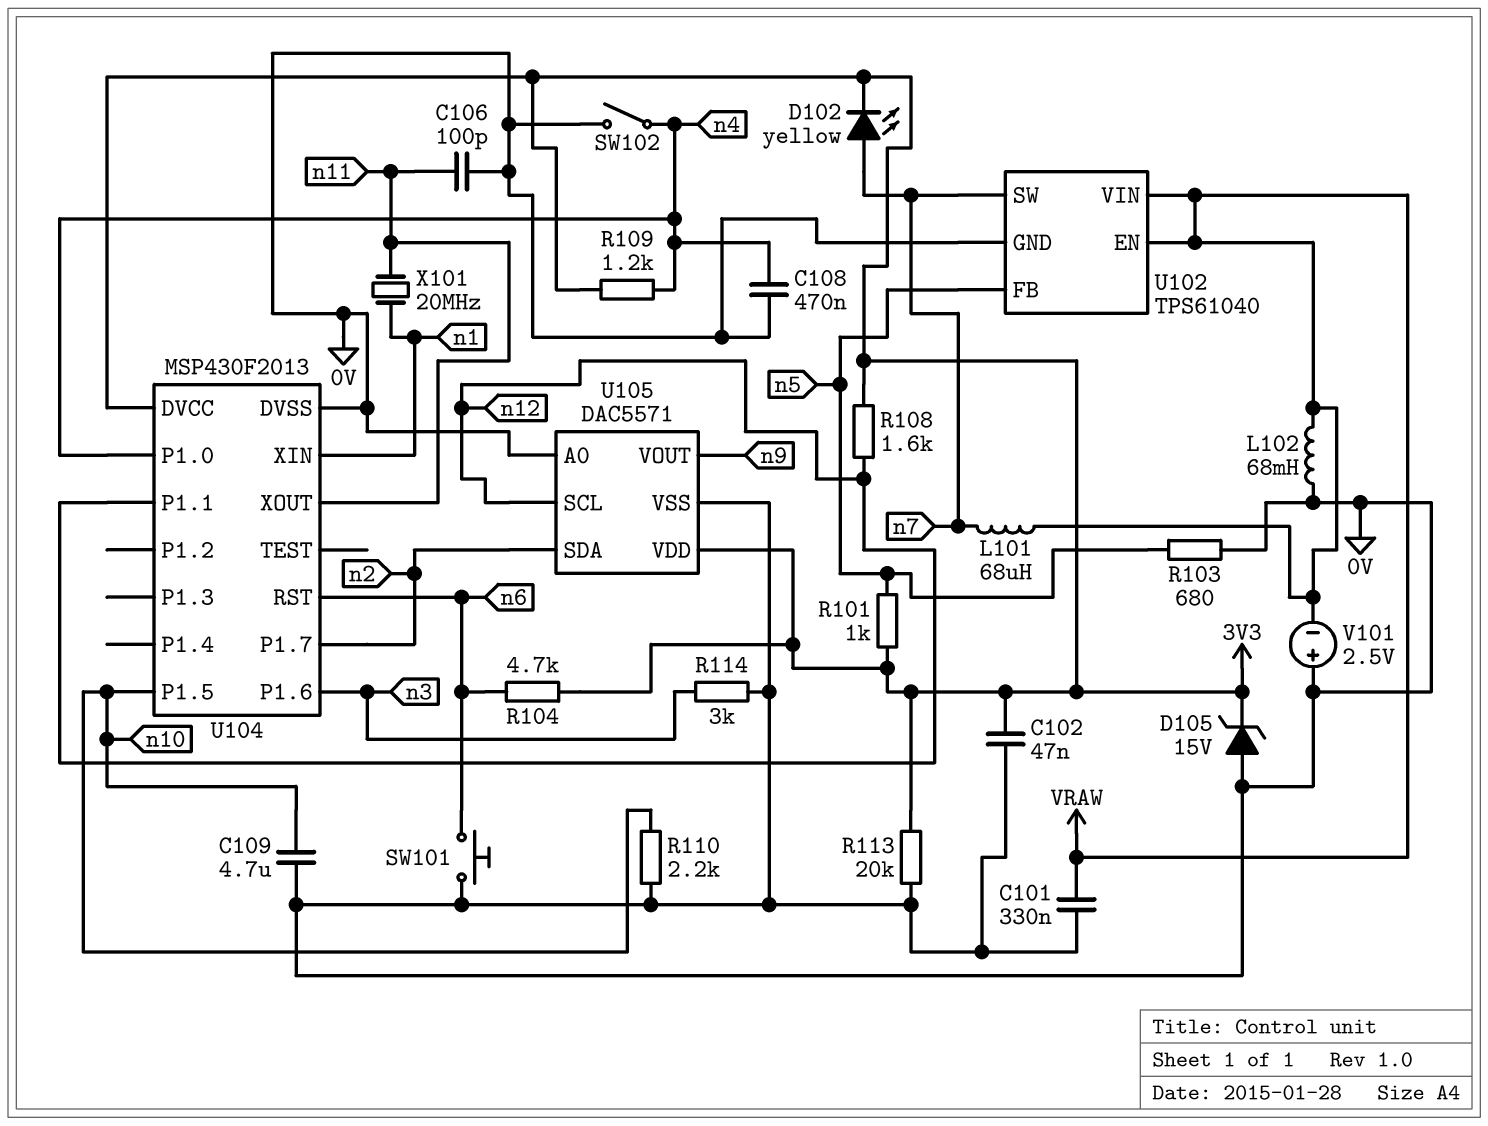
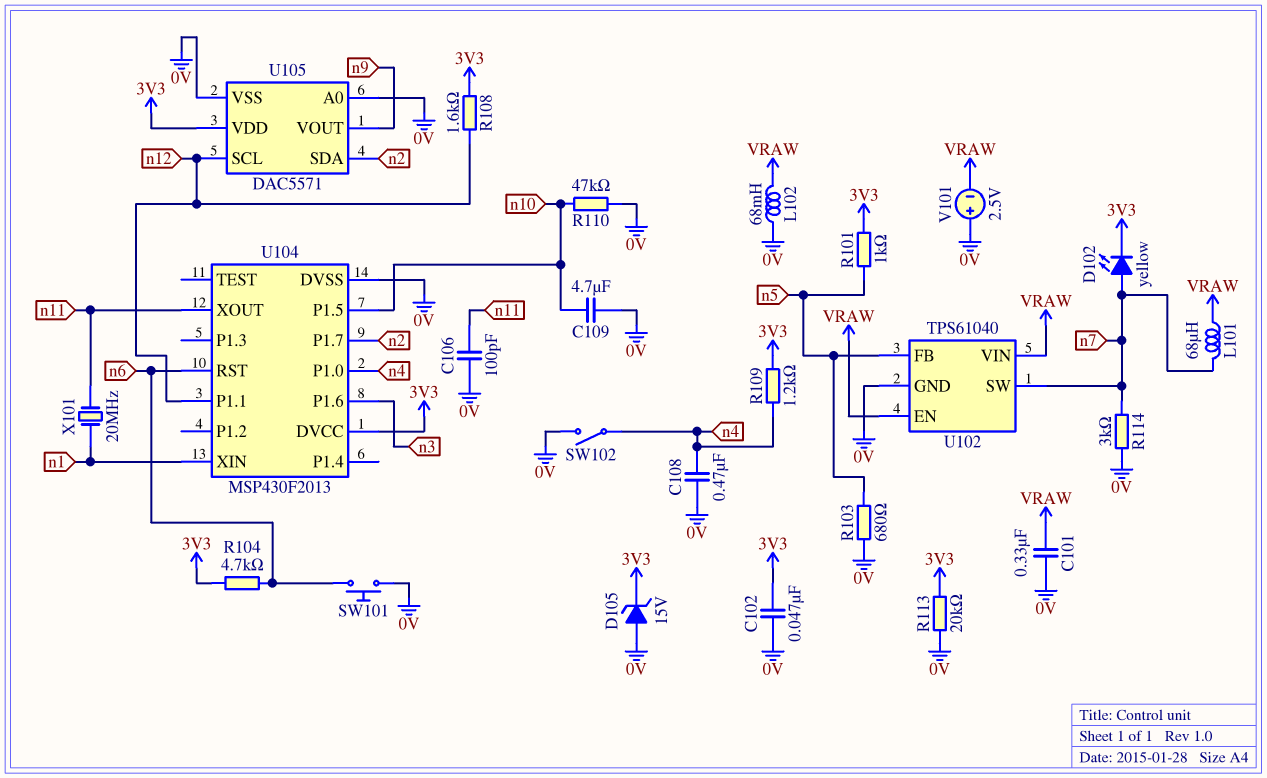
R110: 2.2k (0V, n10) -> 47k (0V, n10)
R114: 3k (0V, n3) -> 3k (0V, n7)

